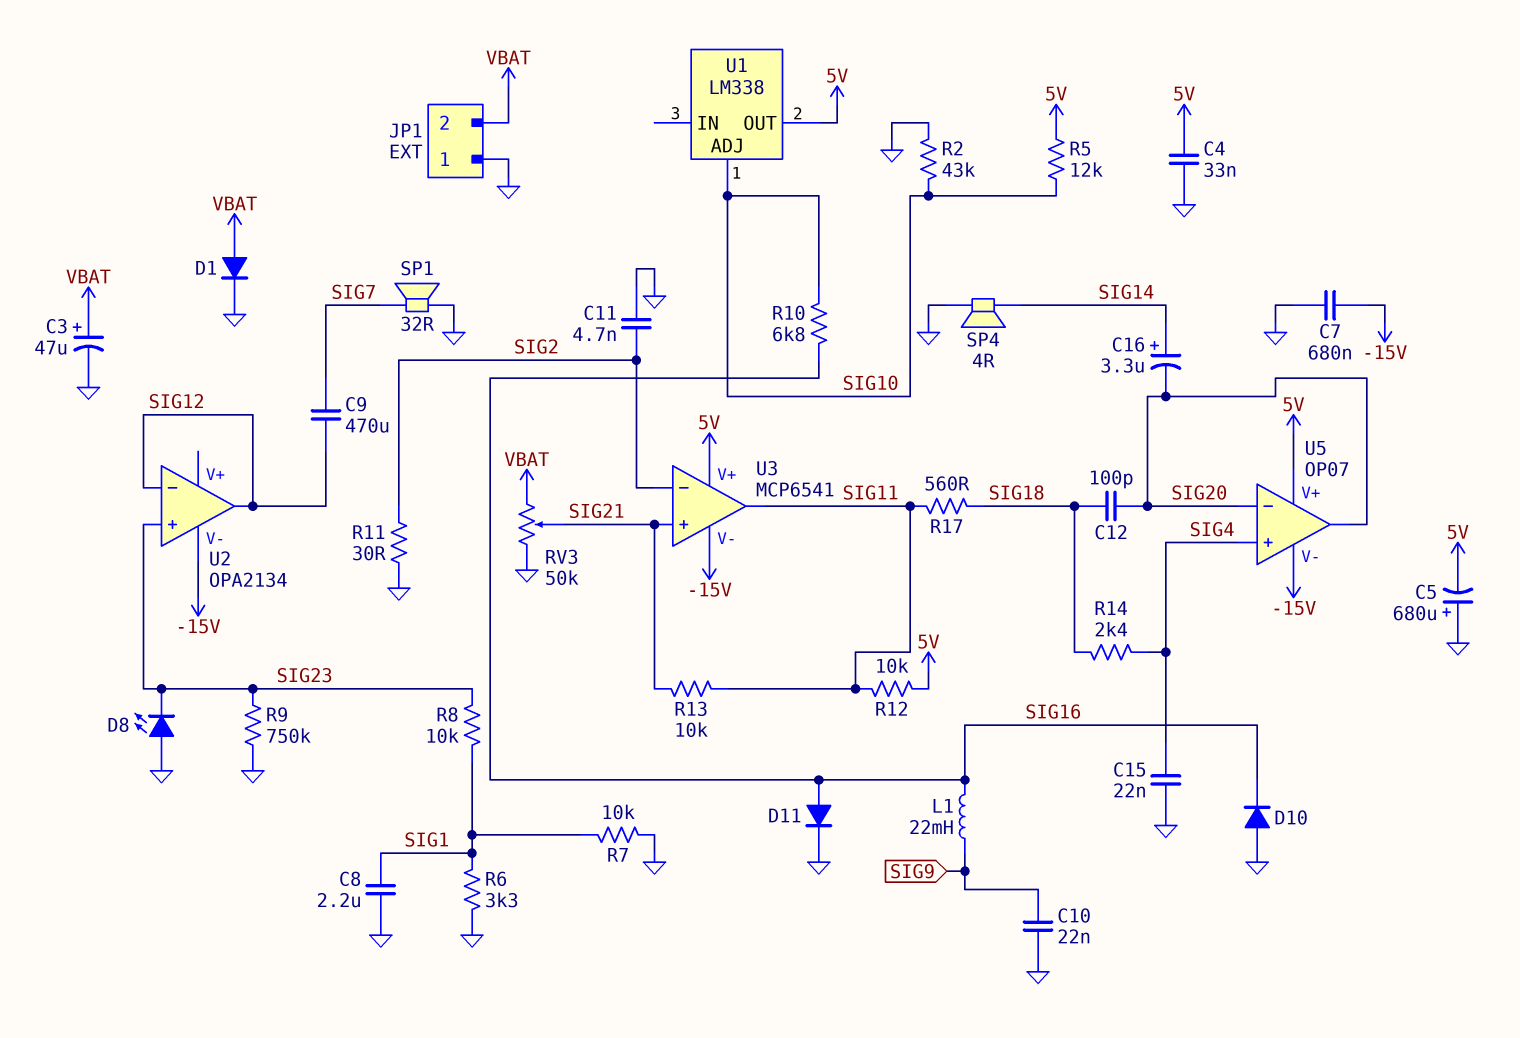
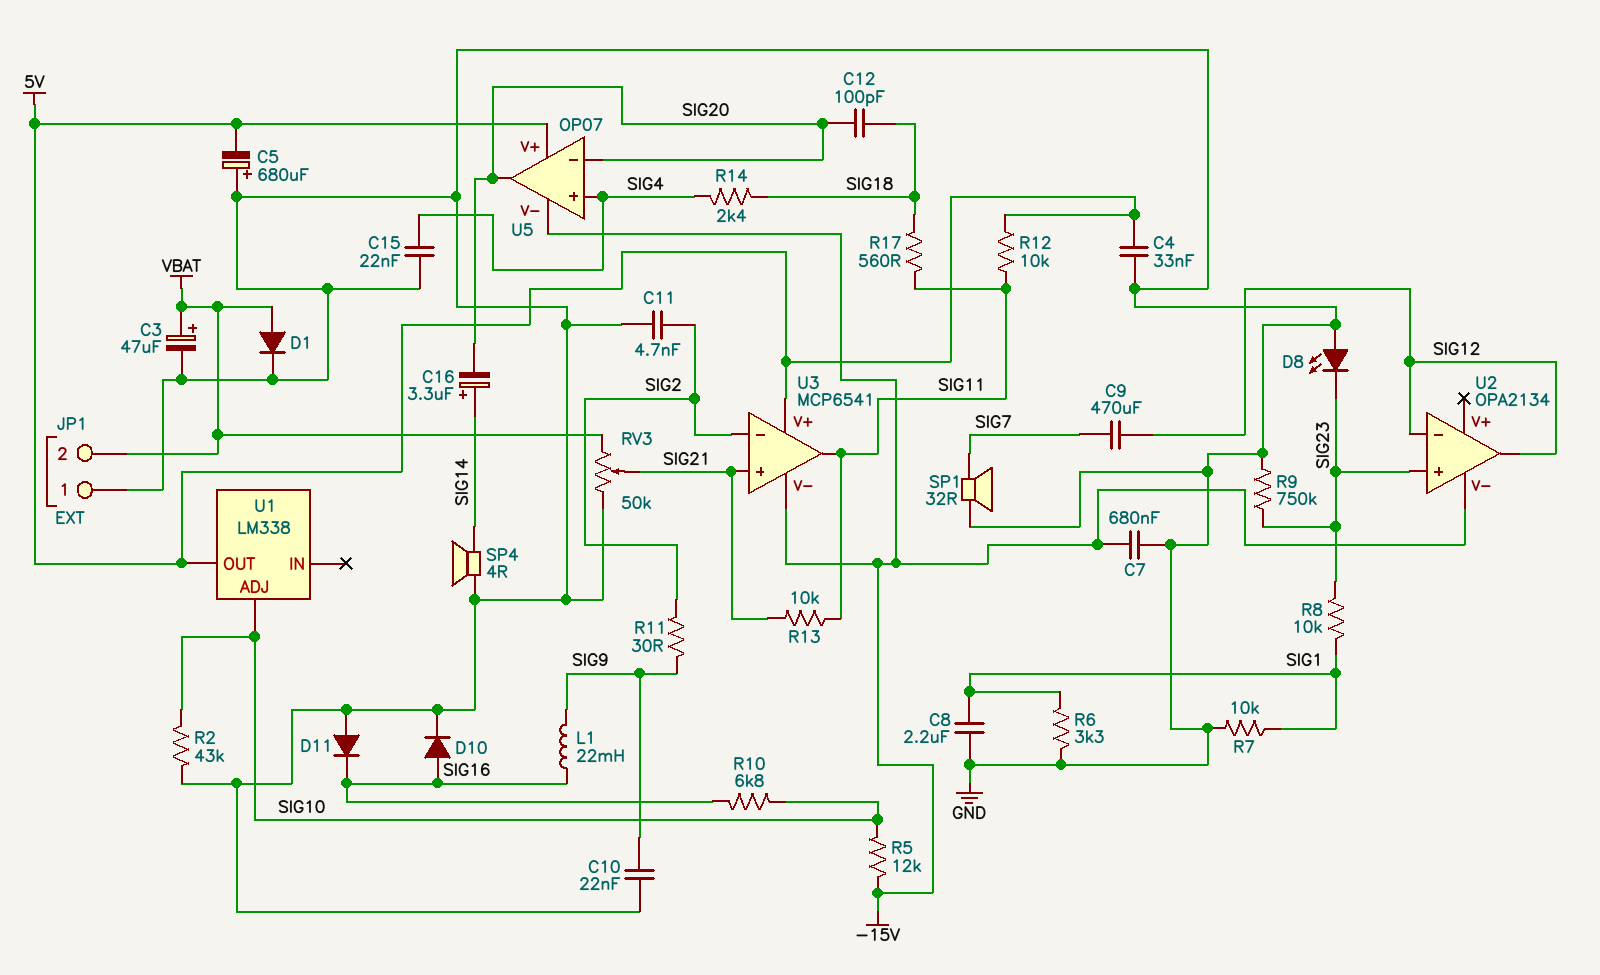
D10: diode (A GND, K SIG16) -> diode (A SIG16, K GND)
D11: diode (A SIG16, K GND) -> diode (A GND, K SIG16)
R5: 12k (5V, SIG10) -> 12k (-15V, SIG10)
R11: 30 (GND, SIG2) -> 30 (SIG2, SIG9)

